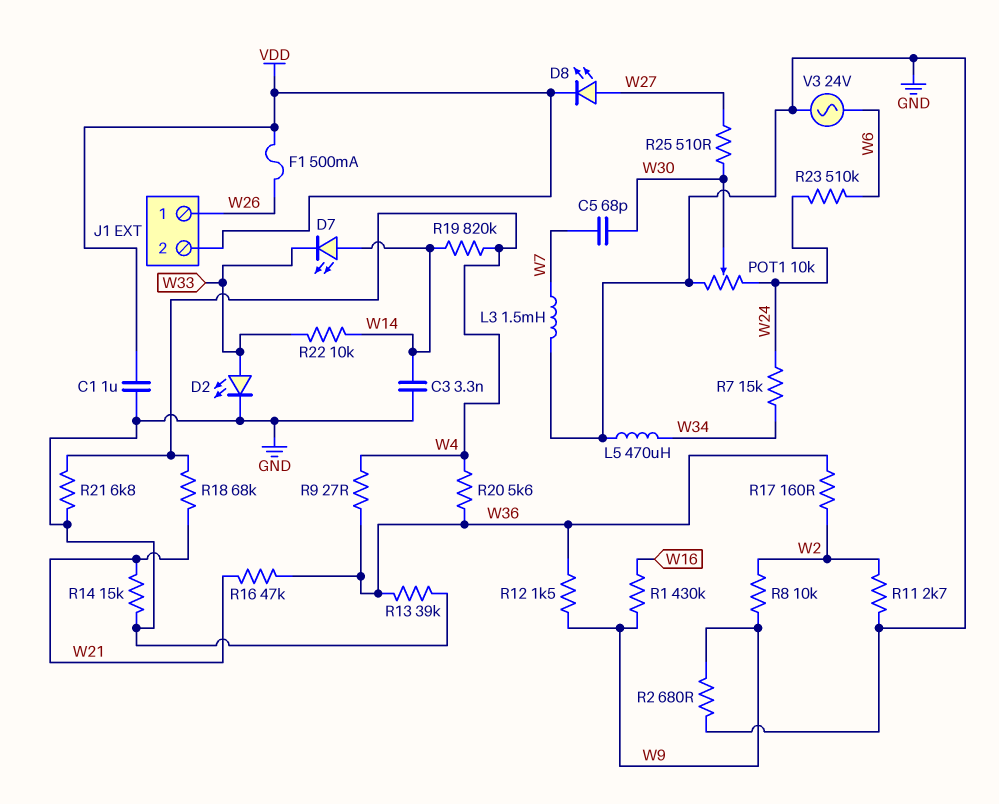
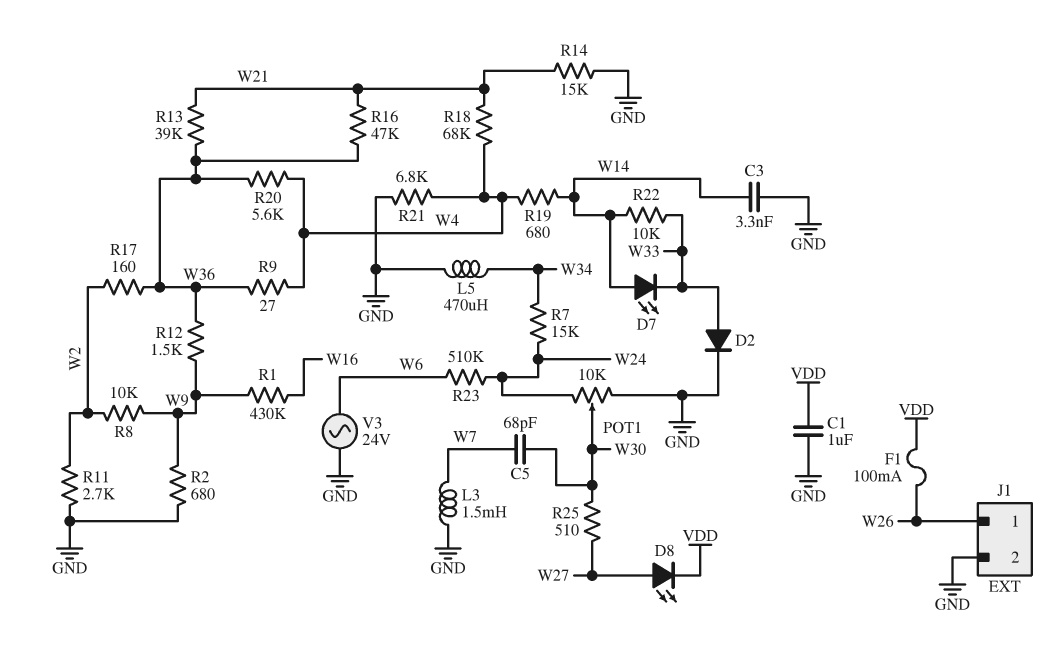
D2: LED (A W33, K GND) -> diode (A W33, K GND)
F1: 500mA (VDD, W26) -> 100mA (VDD, W26)
J1 pin 2: VDD -> GND
R13: 39k (GND, W36) -> 39k (W21, W36)
R19: 820k (W4, W14) -> 680 (W4, W14)

